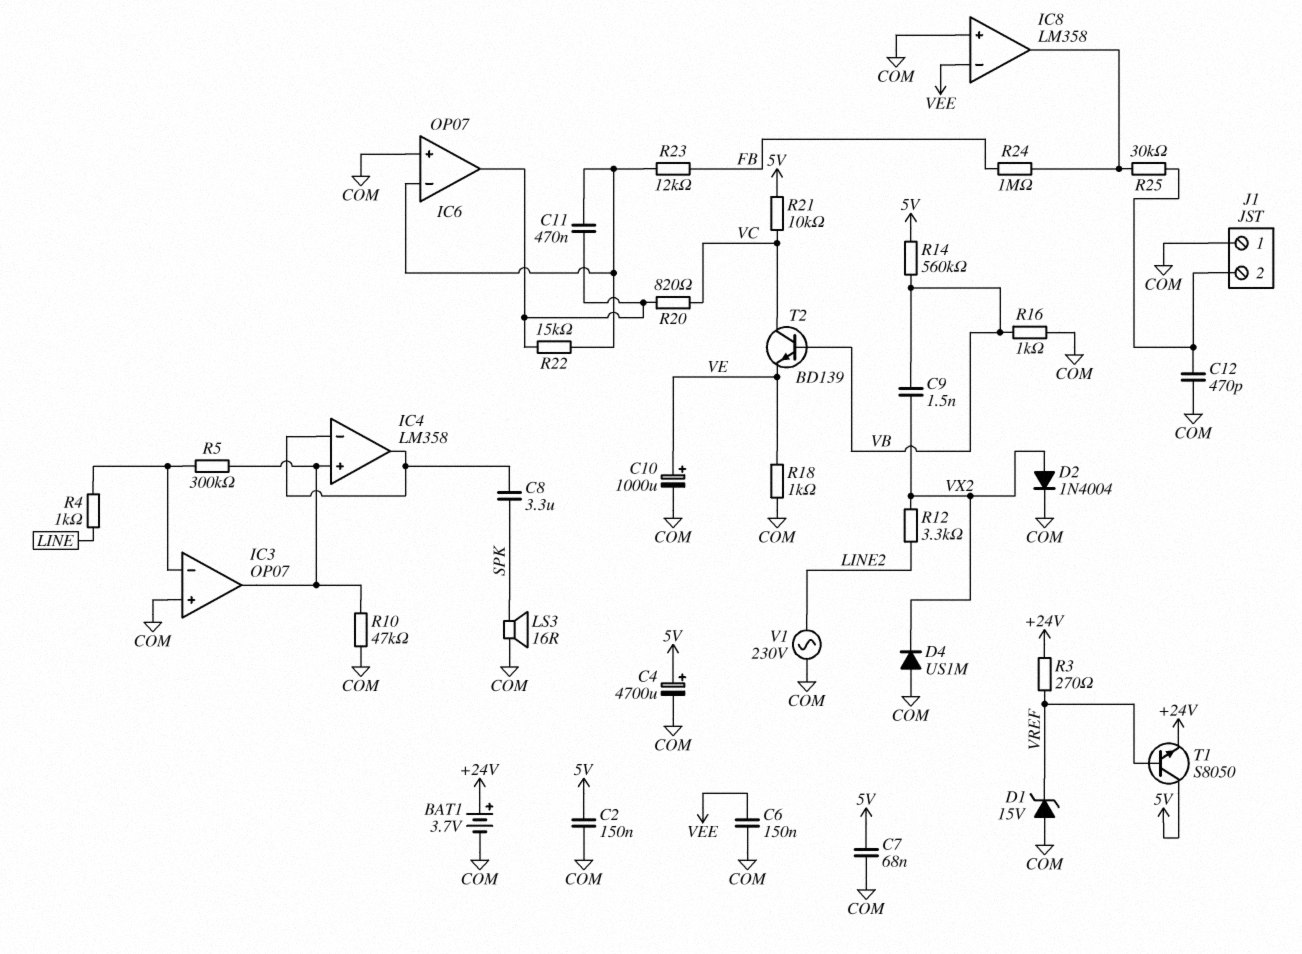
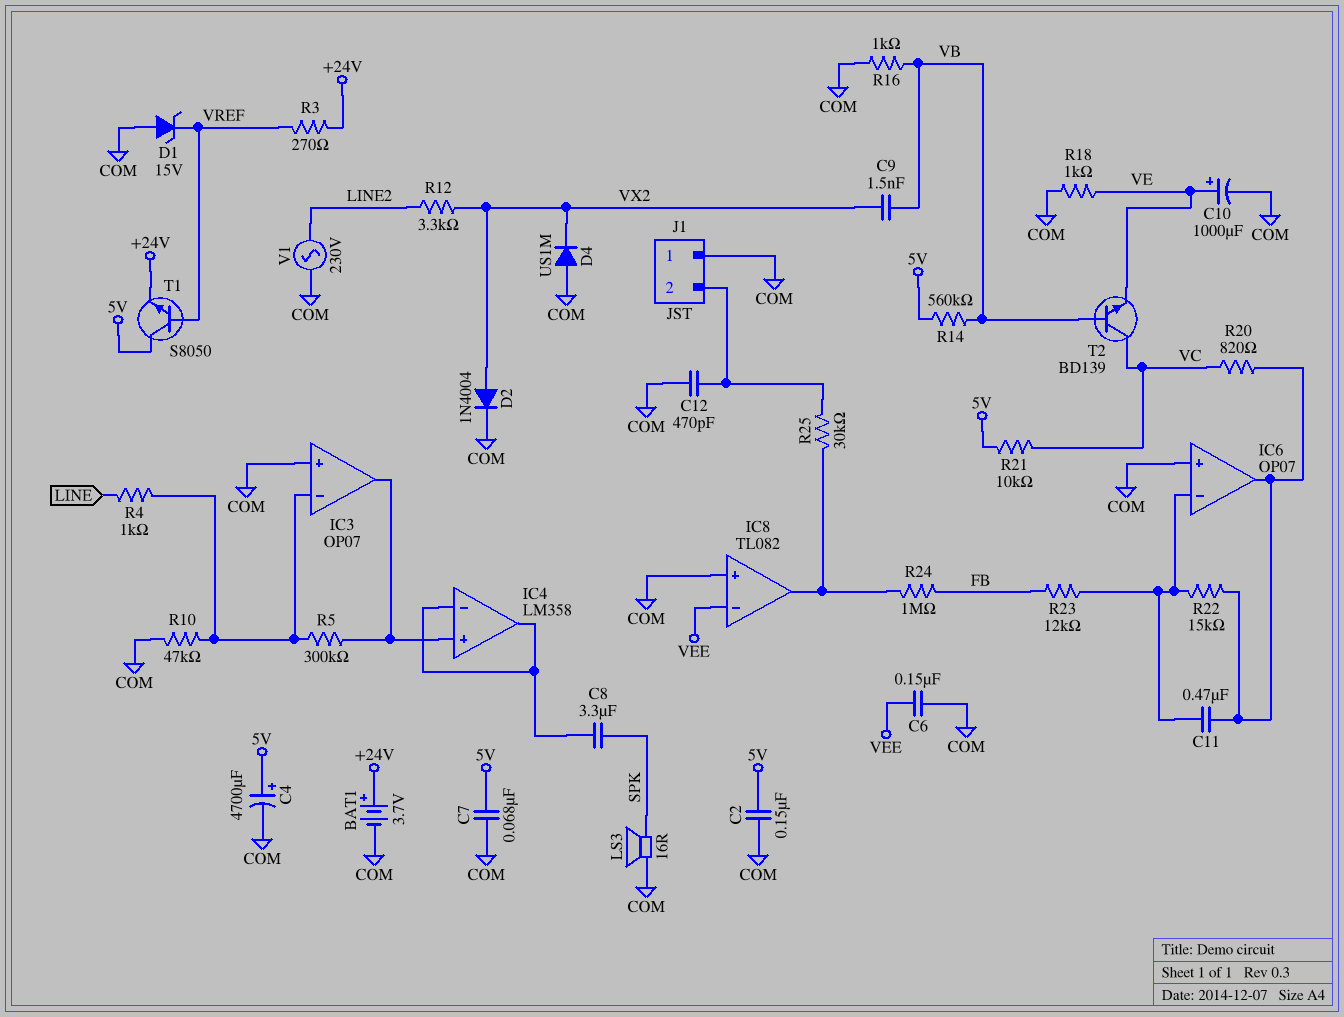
IC8: LM358 -> TL082
R10: 47k (COM, IC3/out) -> 47k (COM, IC3/in-)

